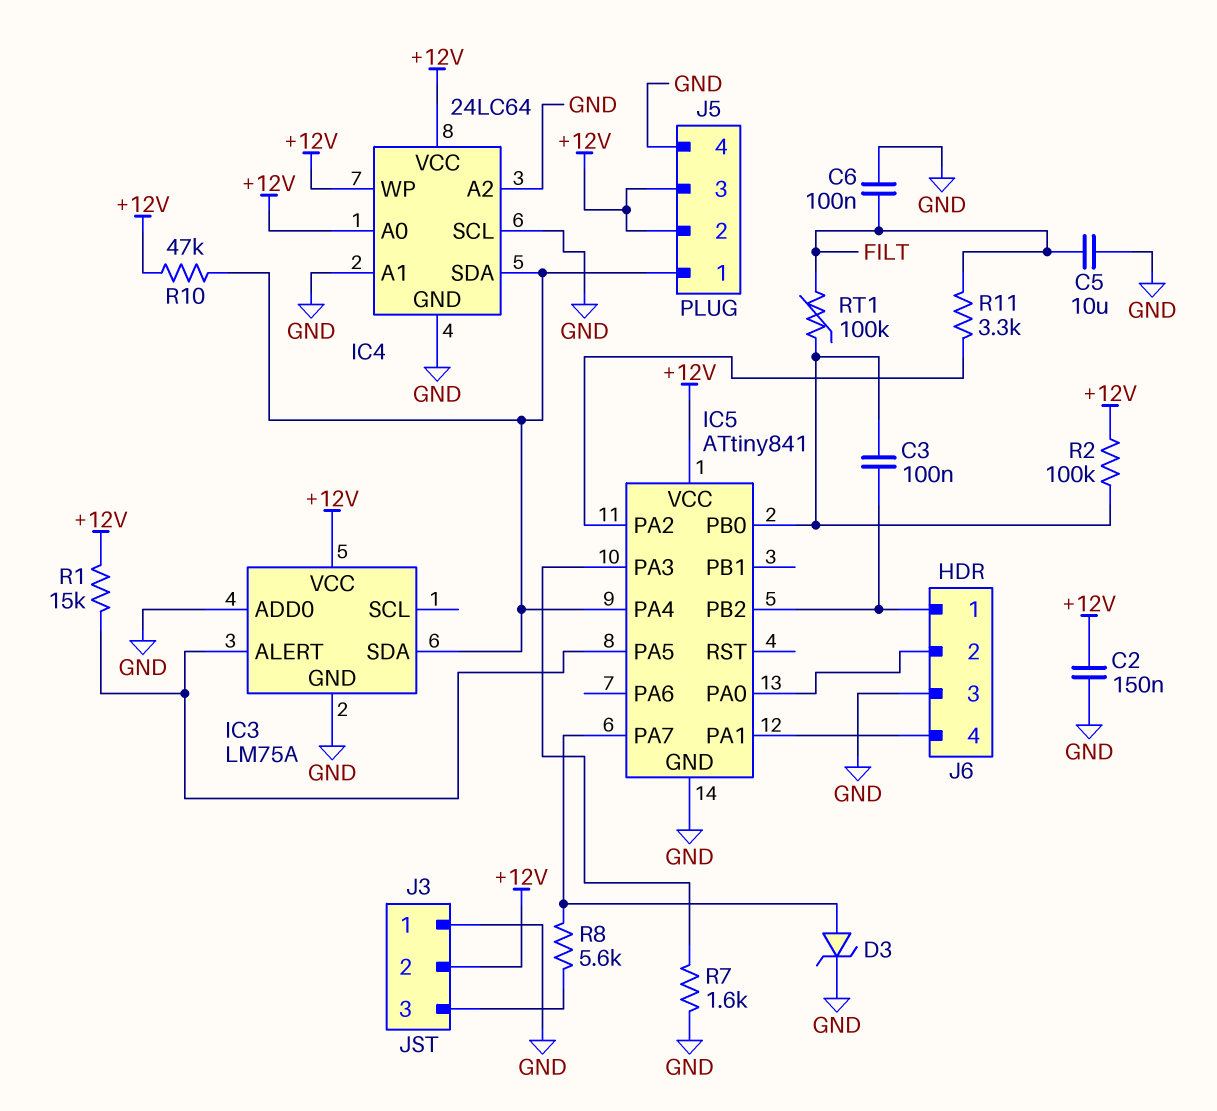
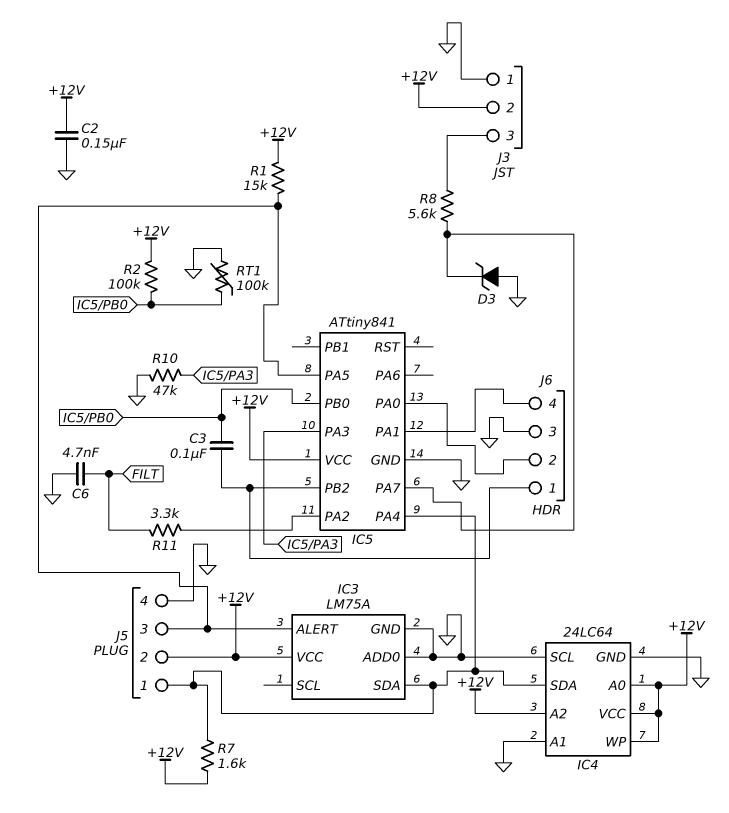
C5: 10uF (FILT, GND) -> none
C6: 100nF (FILT, GND) -> 4.7nF (FILT, GND)
D3: zener (A IC5/PA7, K GND) -> zener (A GND, K IC5/PA7)
IC4 pin A2: GND -> +12V
J5 pin 3: +12V -> IC3/ALERT
R7: 1.6k (GND, IC5/PA3) -> 1.6k (+12V, IC3/SDA)
R10: 47k (+12V, IC3/SDA) -> 47k (GND, IC5/PA3)
RT1: 100k (FILT, IC5/PB0) -> 100k (GND, IC5/PB0)

